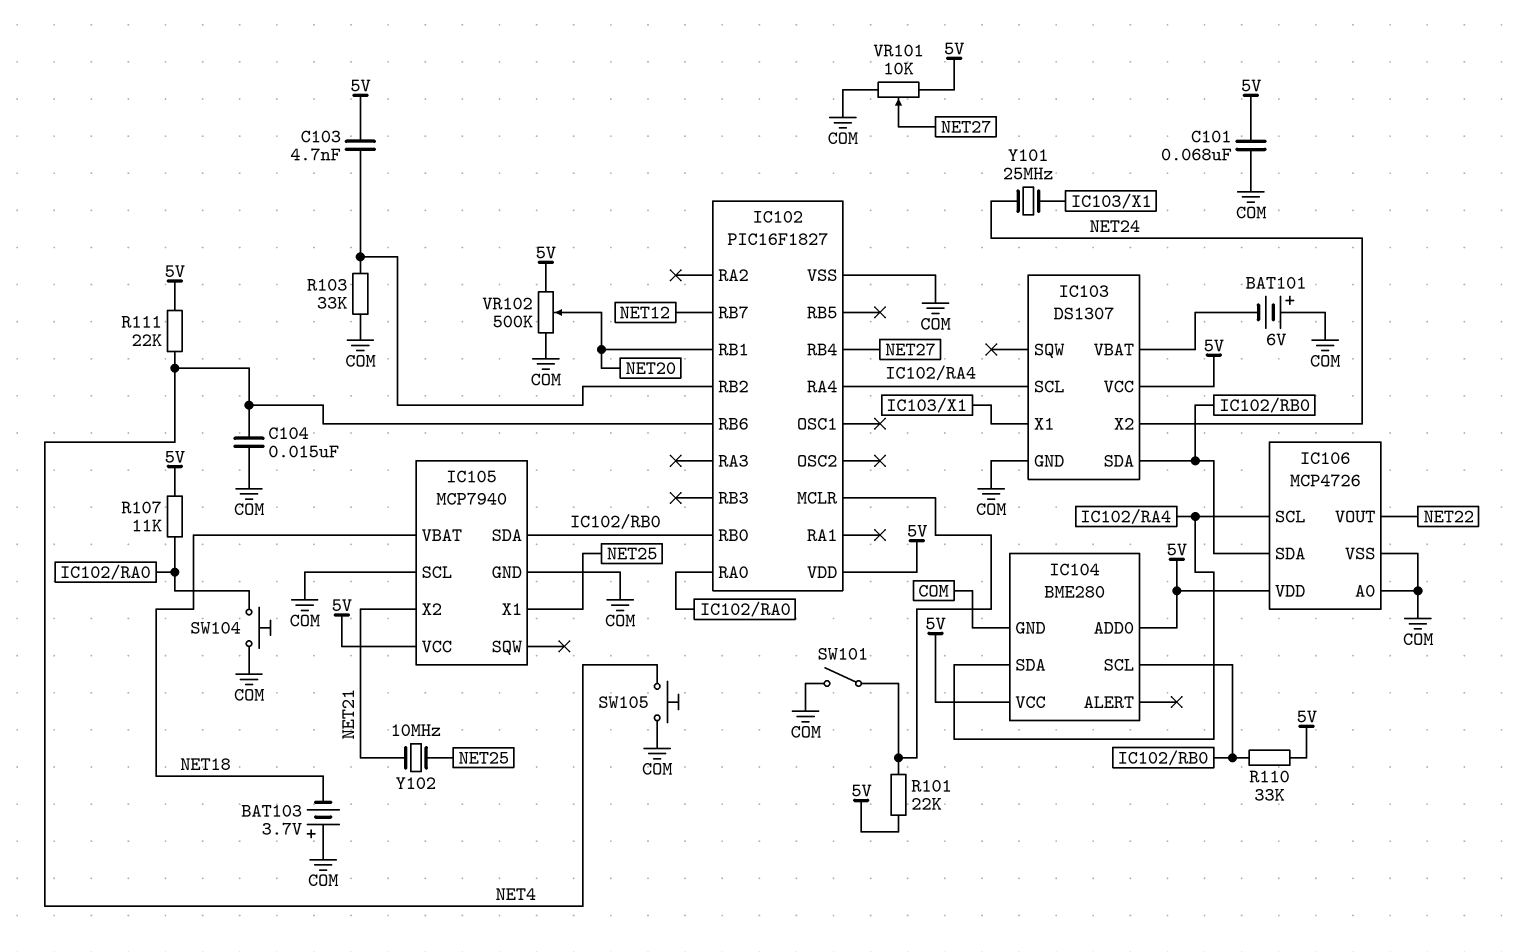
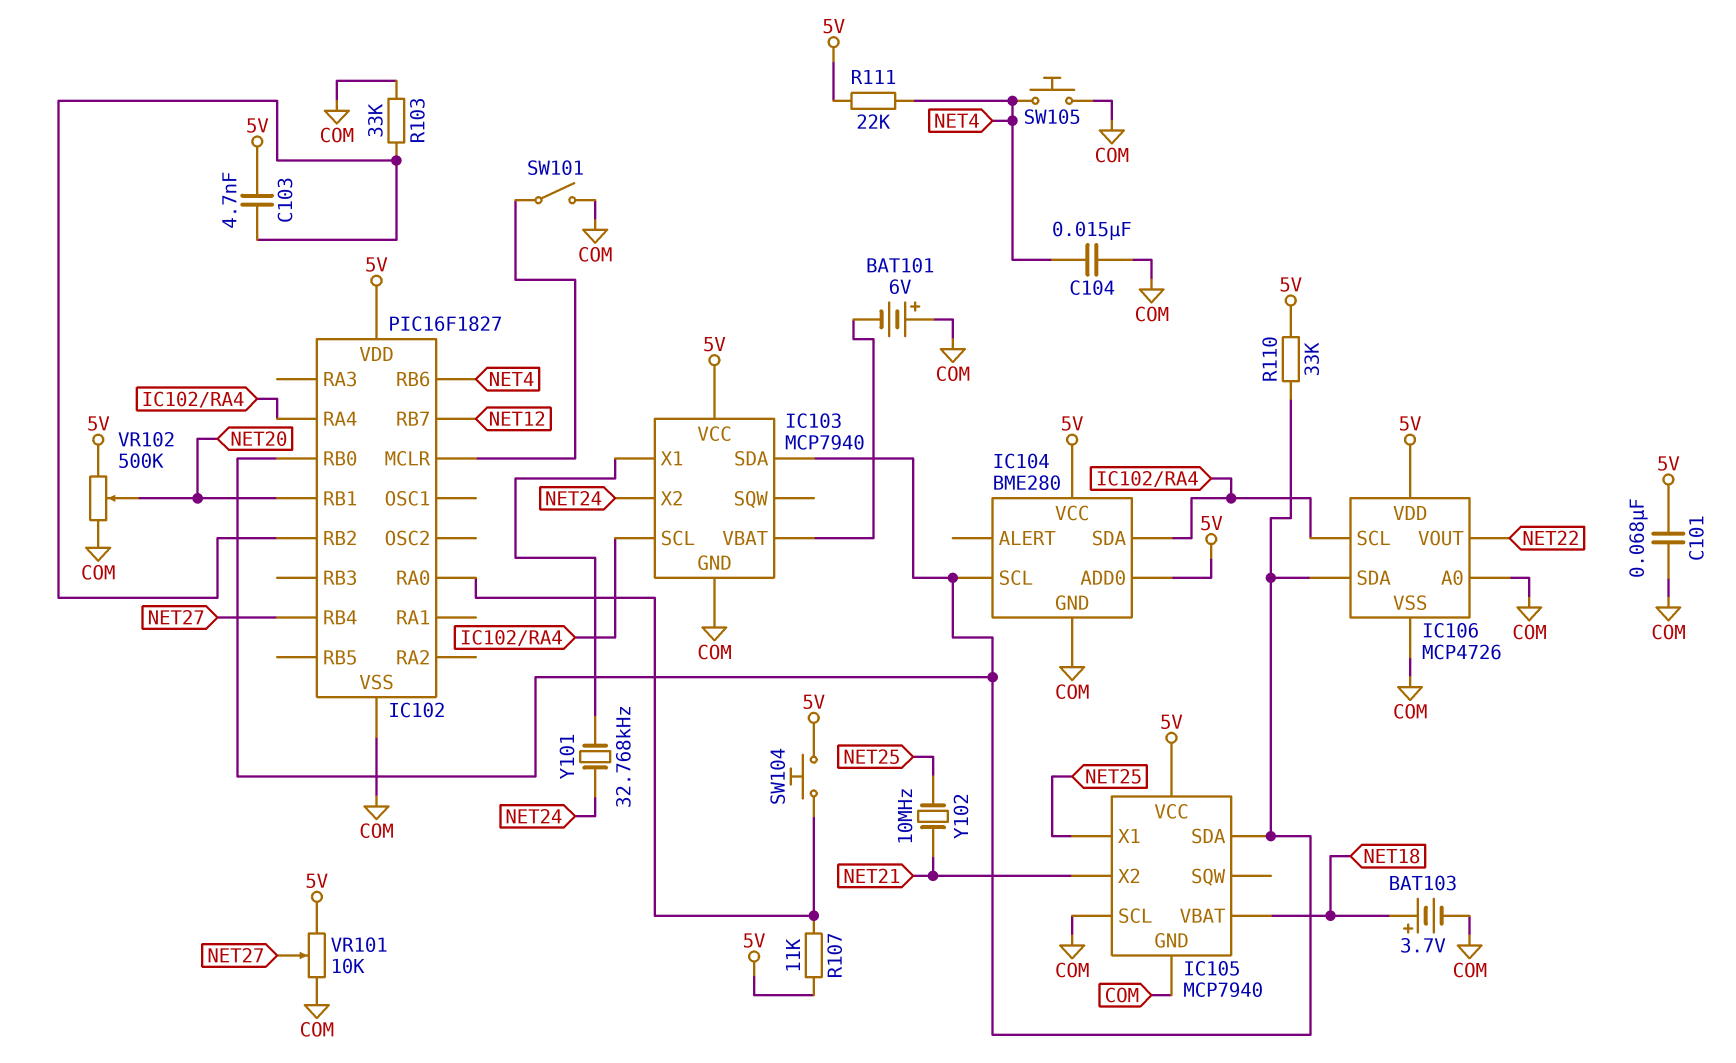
BAT103: 3.7V (plus COM, minus NET18) -> 3.7V (plus NET18, minus COM)
IC103: DS1307 -> MCP7940
R101: 22k (5V, IC102/MCLR) -> none
SW104: button (COM, IC102/RA0) -> button (5V, IC102/RA0)
Y101: 25MHz (IC103/X1, NET24) -> 32.768kHz (IC103/X1, NET24)

